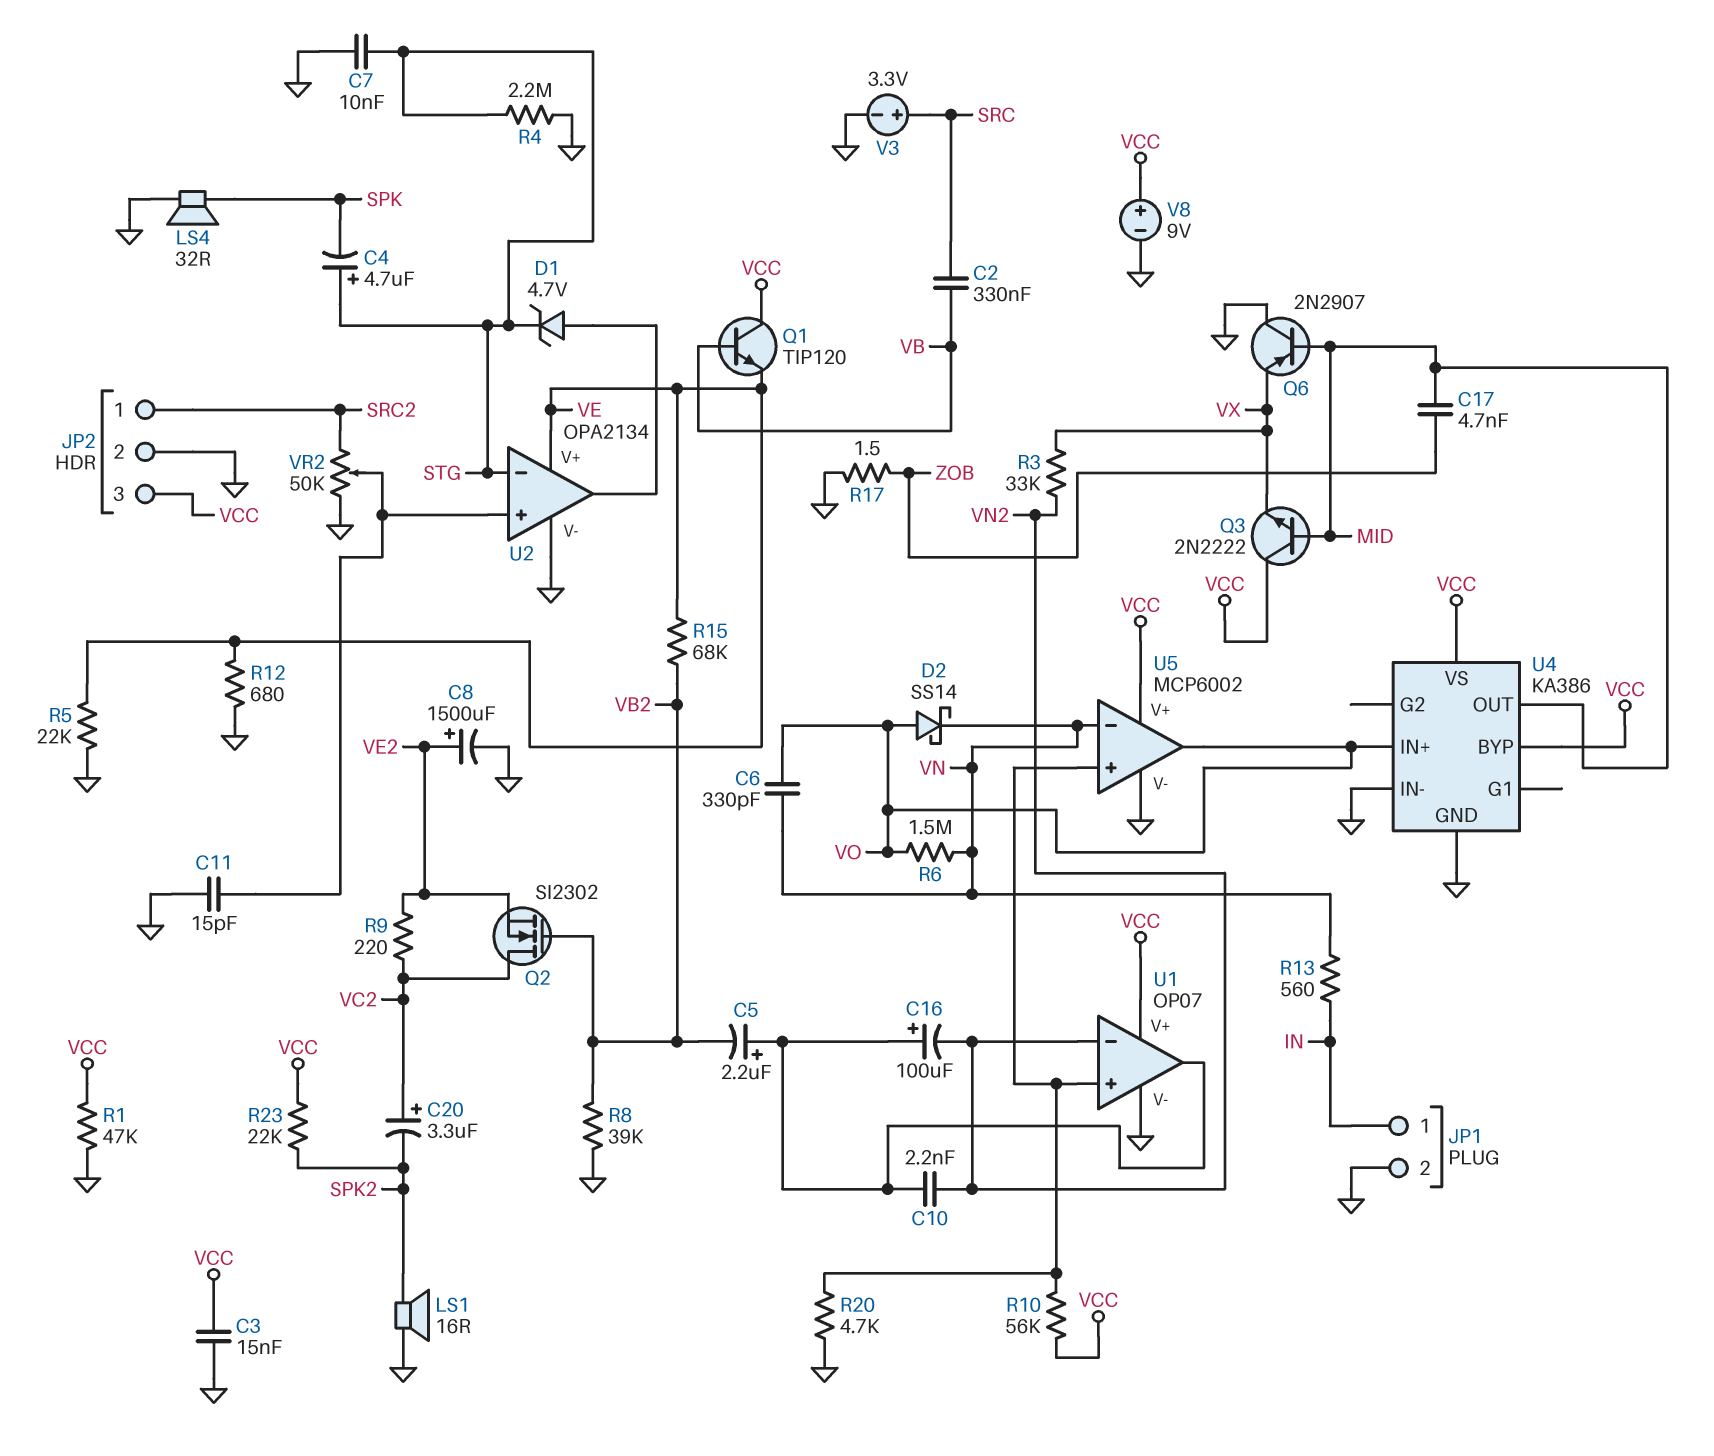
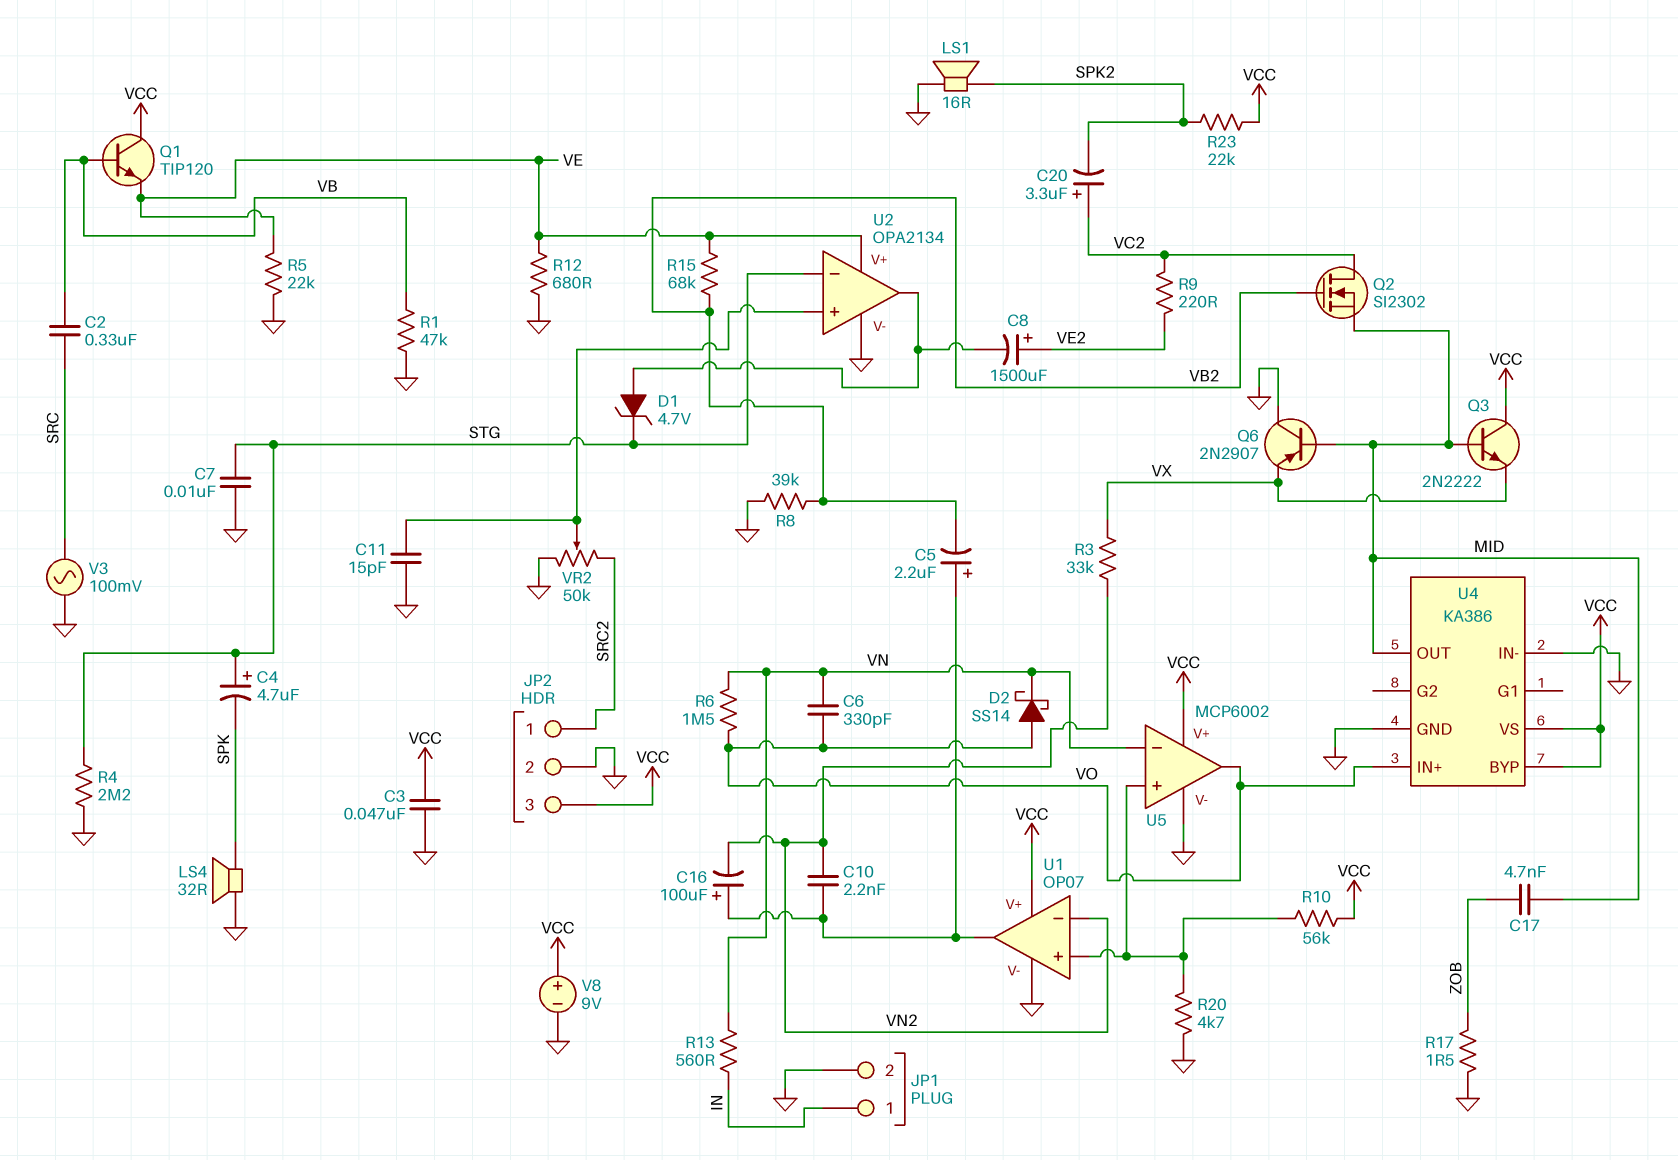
C3: 15nF (GND, VCC) -> 47nF (GND, VCC)
C8: 1500uF (plus VE2, minus GND) -> 1500uF (plus VE2, minus U2/out)
Q2: NMOS SI2302 (G VB2, D VC2, S VE2) -> NMOS SI2302 (G VB2, D VC2, S MID)
R1: 47k (GND, VCC) -> 47k (GND, VB)
V3: 3.3V (plus SRC, minus GND) -> AC 100mV (GND, SRC)

